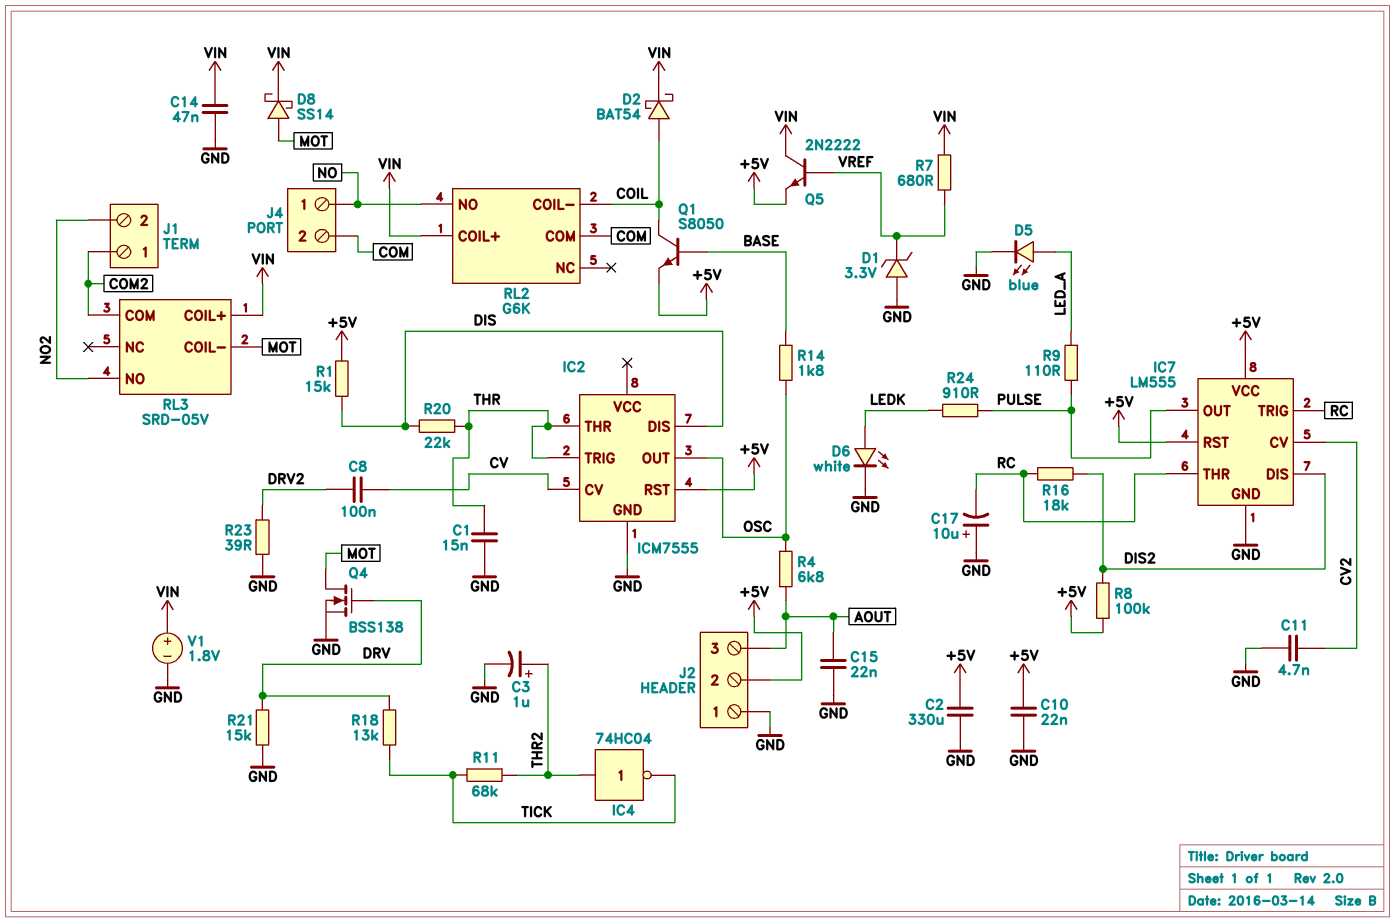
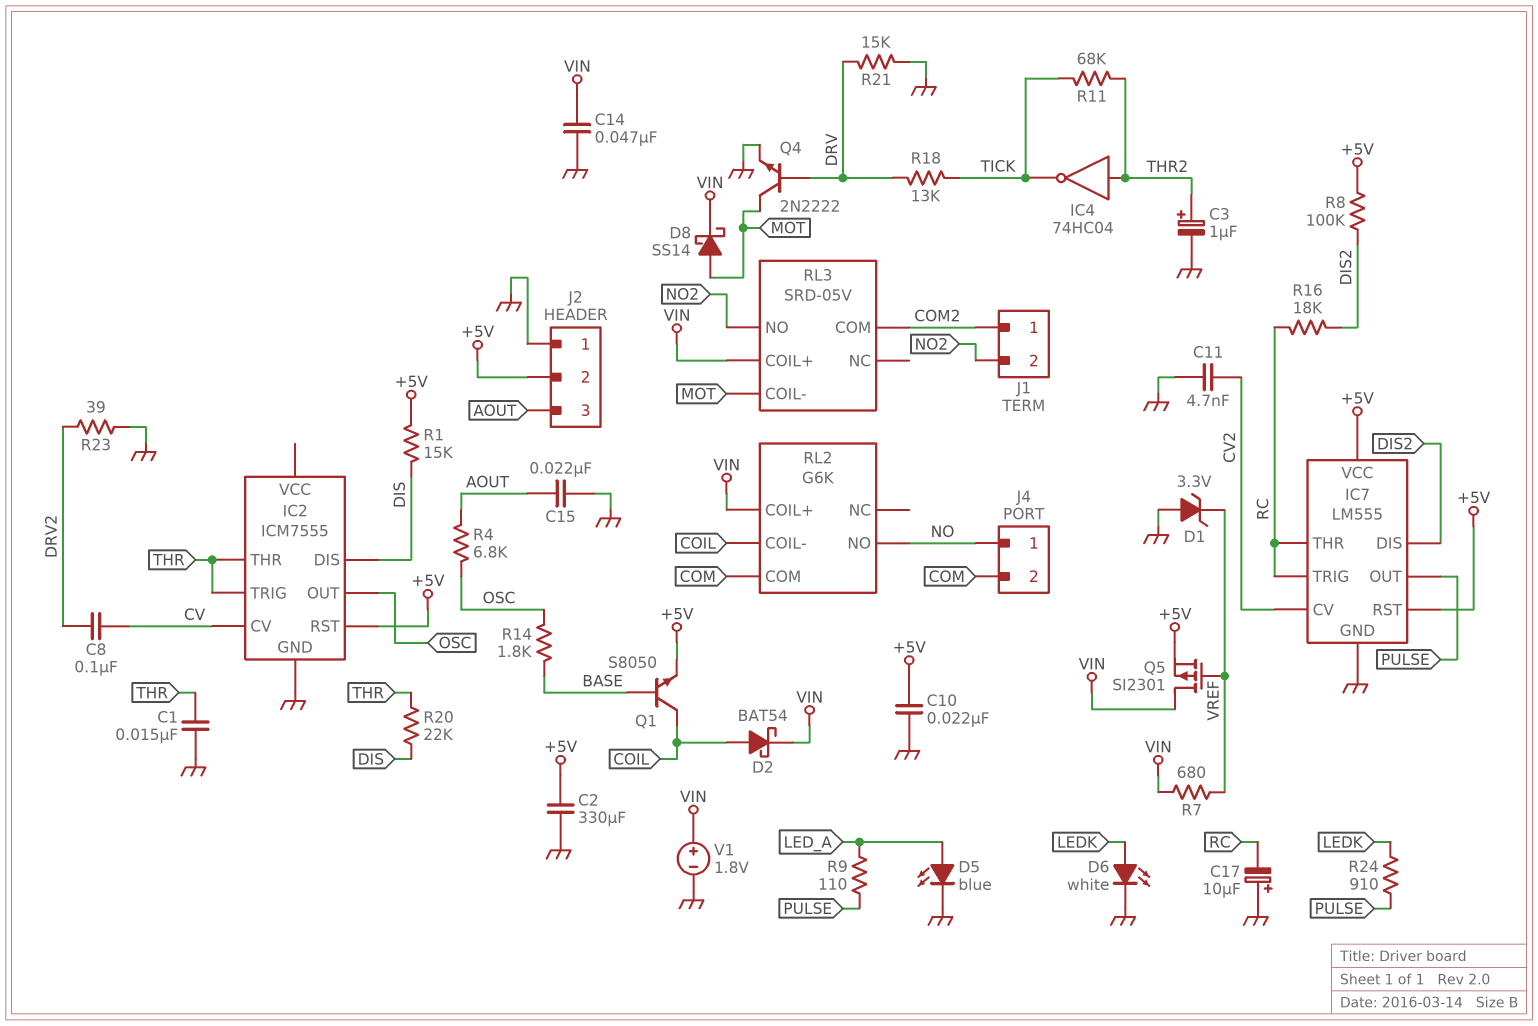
Q4: NMOS BSS138 (G DRV, D MOT, S GND) -> NPN 2N2222 (B DRV, C MOT, E GND)
Q5: NPN 2N2222 (B VREF, C VIN, E +5V) -> PMOS SI2301 (G VREF, D VIN, S +5V)

